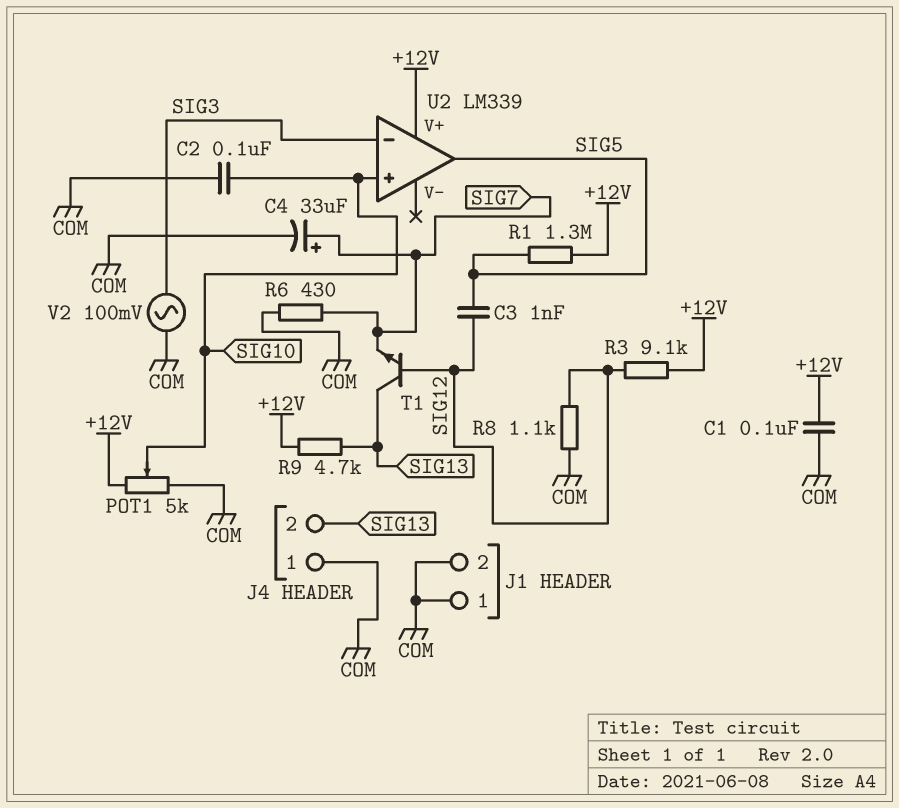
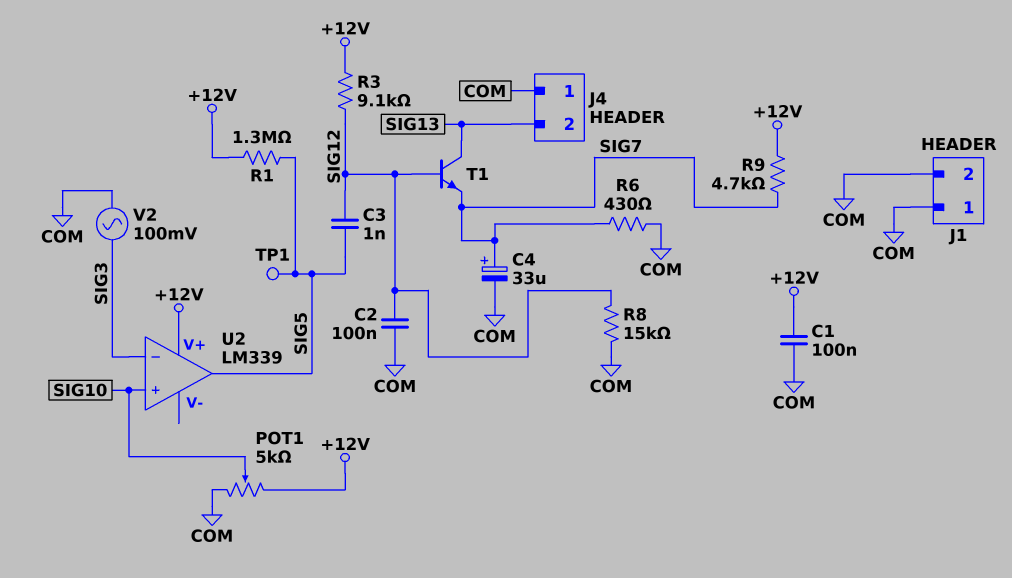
C2: 100nF (COM, SIG10) -> 100nF (COM, SIG12)
R8: 1.1k (COM, SIG12) -> 15k (COM, SIG12)
R9: 4.7k (+12V, SIG13) -> 4.7k (+12V, SIG7)
TP1: none -> test point (SIG5)

